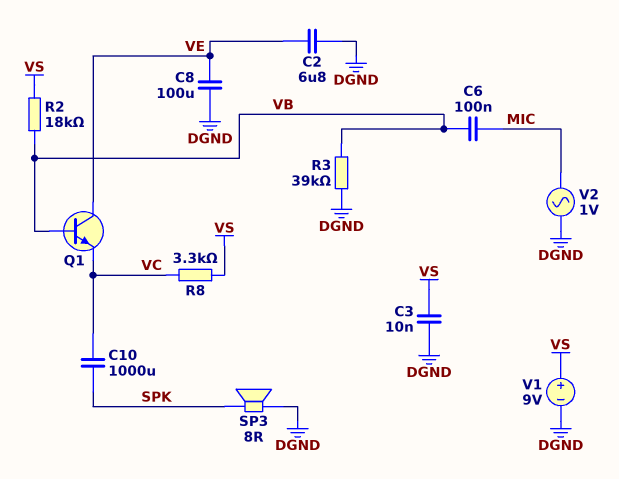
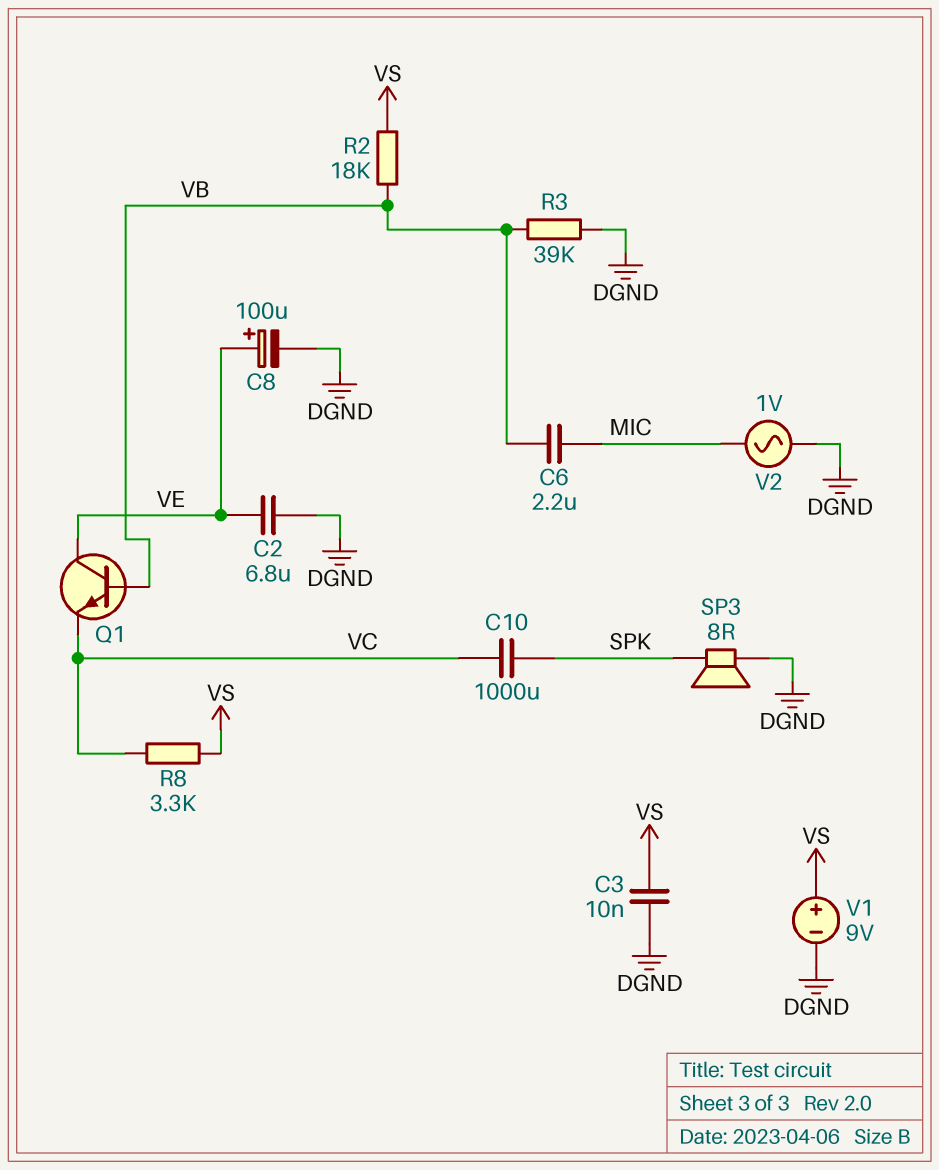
C6: 100nF (MIC, VB) -> 2.2uF (MIC, VB)
C8: 100uF (DGND, VE) -> 100uF (plus VE, minus DGND)

